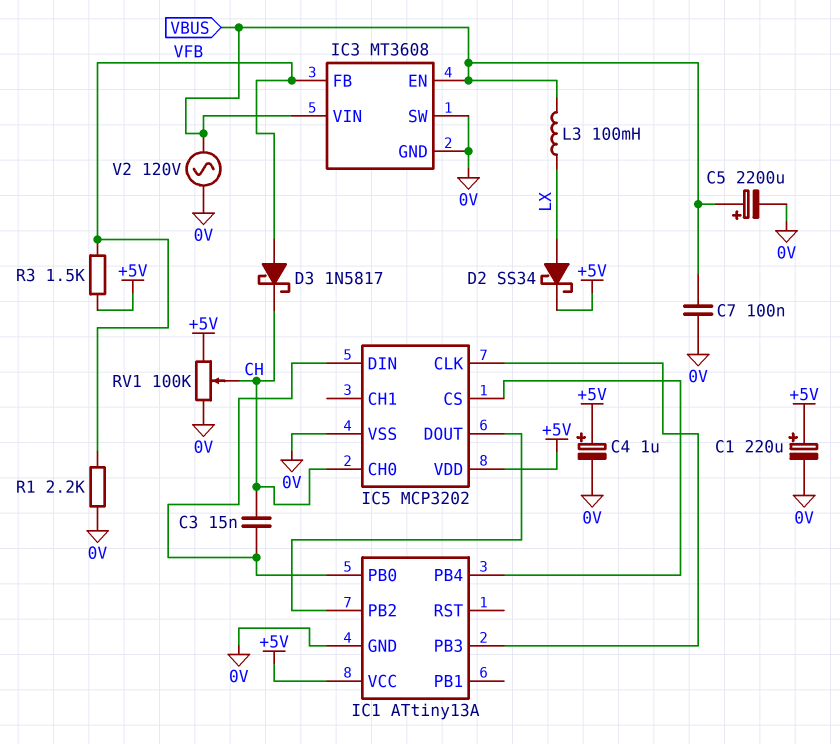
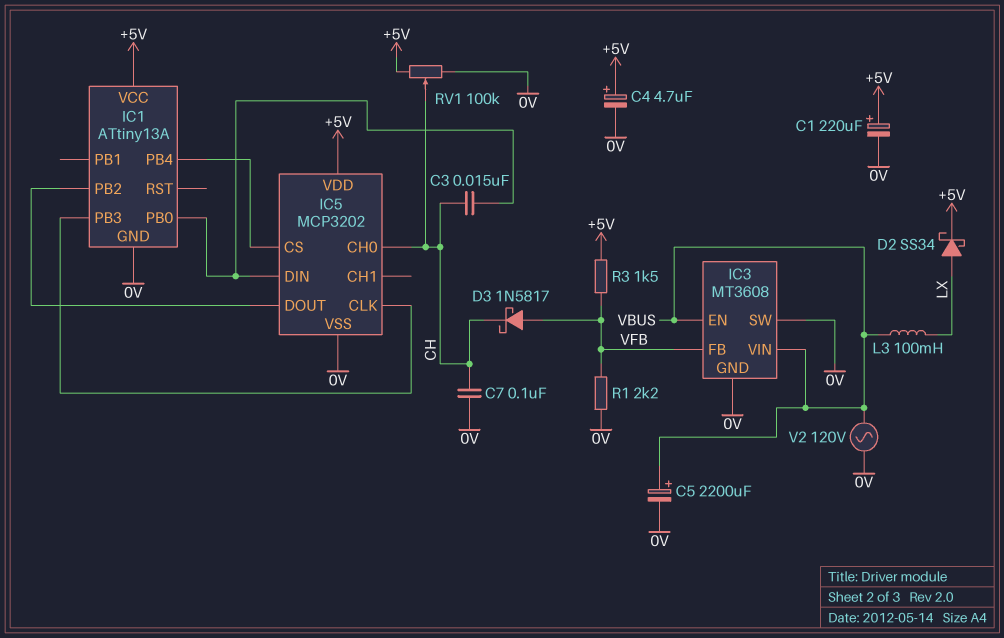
C4: 1uF (plus +5V, minus 0V) -> 4.7uF (plus +5V, minus 0V)
C7: 100nF (0V, VBUS) -> 100nF (0V, CH)

